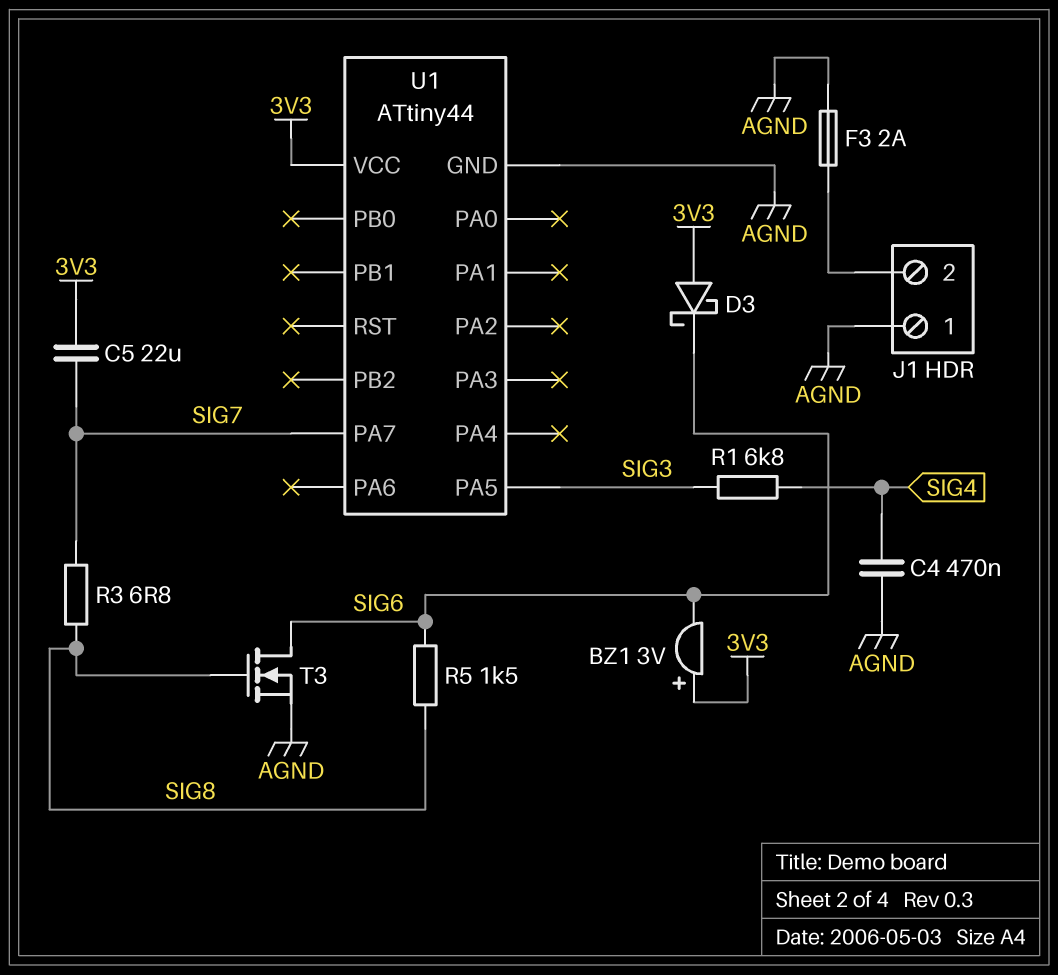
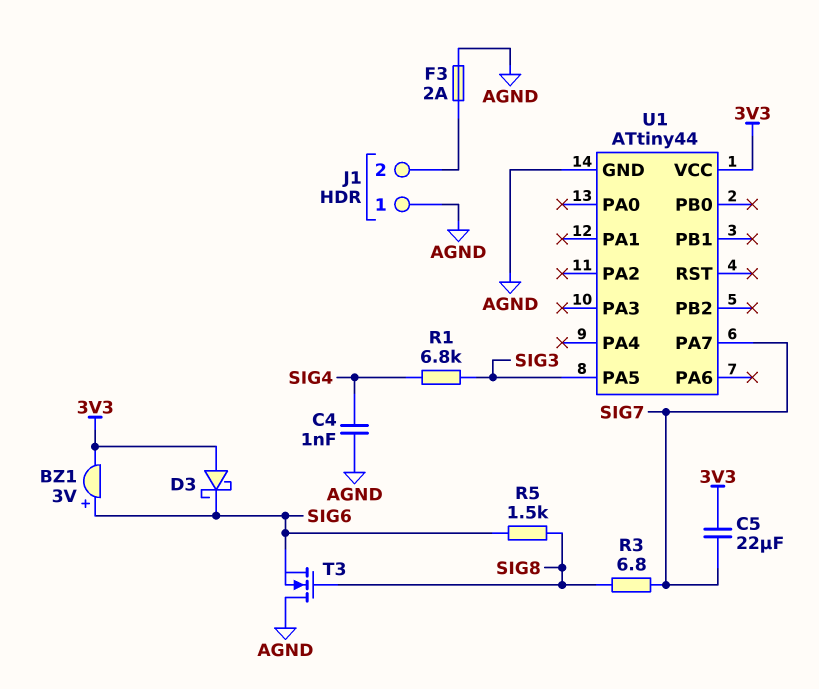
BZ1: buzzer 3V (plus 3V3, minus SIG6) -> buzzer 3V (plus SIG6, minus 3V3)
C4: 470nF (AGND, SIG4) -> 1nF (AGND, SIG4)
T3: NMOS (G SIG8, D SIG6, S AGND) -> NMOS (G SIG8, D AGND, S SIG6)

